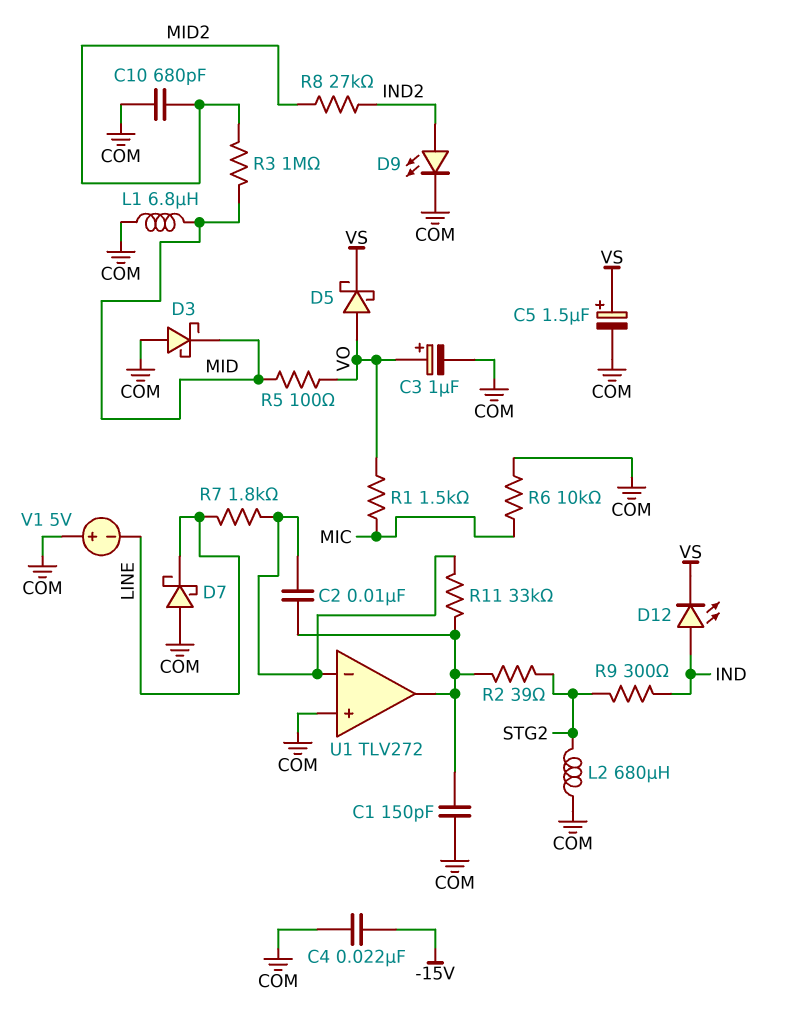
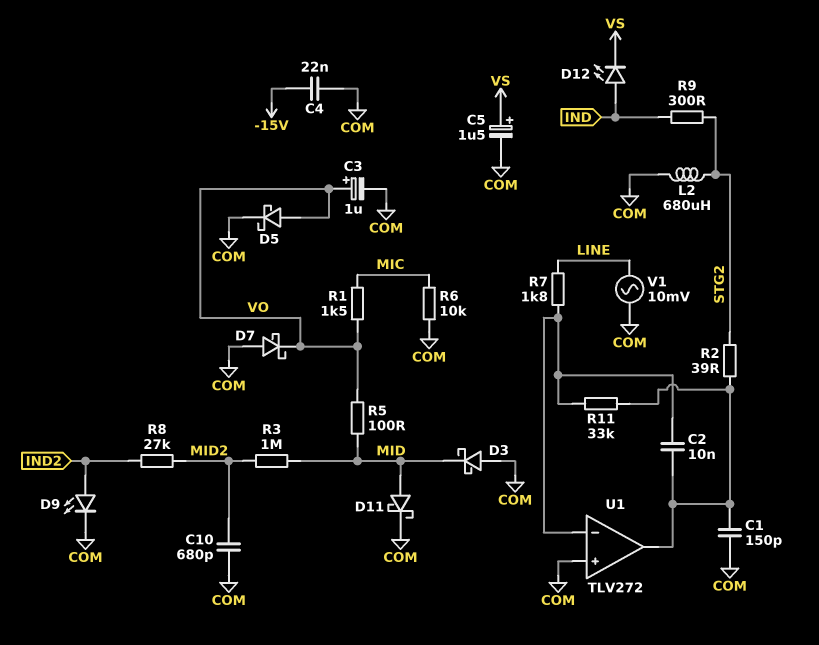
D5: schottky (A VO, K VS) -> schottky (A VO, K COM)
D7: schottky (A COM, K LINE) -> schottky (A COM, K VO)
D11: none -> schottky (A MID, K COM)
L1: 6.8uH (COM, MID) -> none
V1: 5V (plus COM, minus LINE) -> AC 10mV (COM, LINE)

